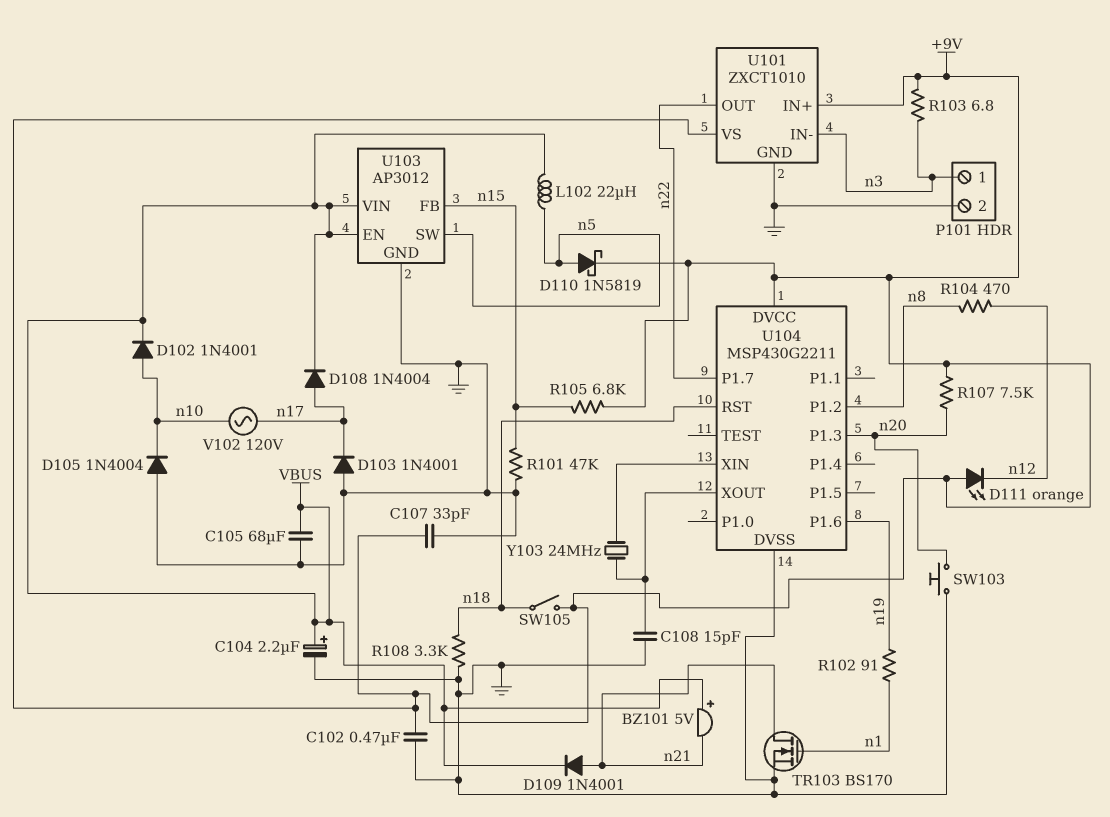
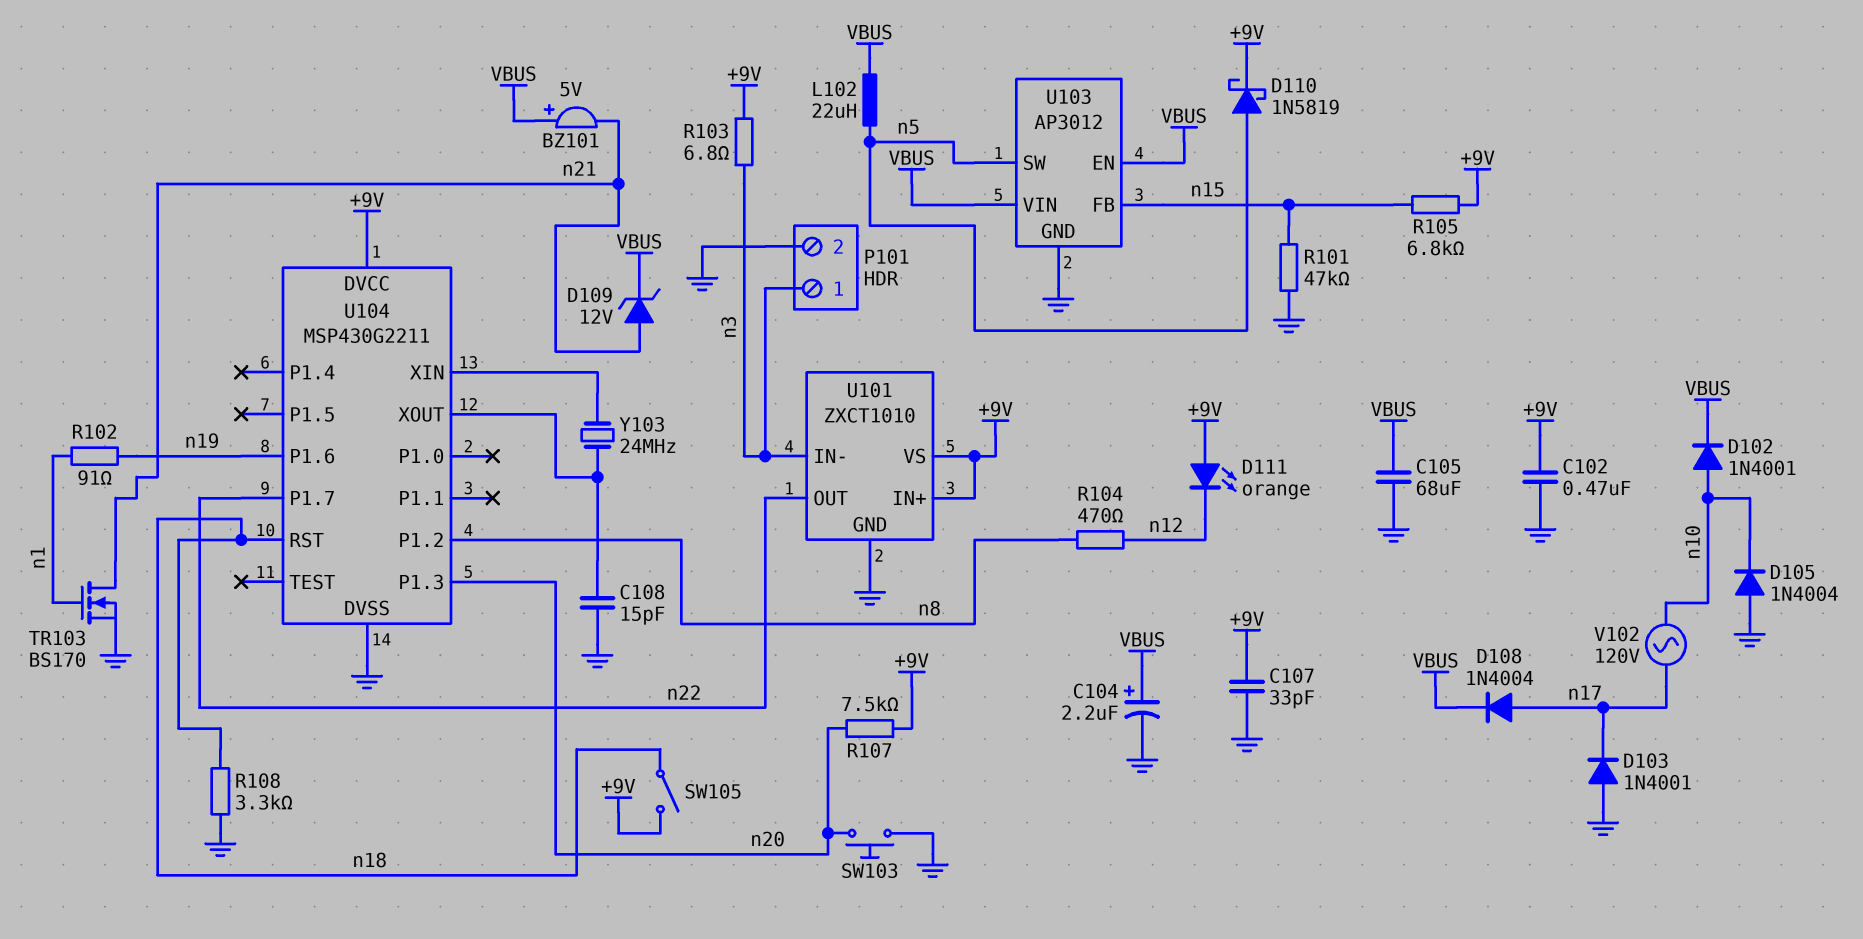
D109: diode 1N4001 (A n21, K VBUS) -> zener 12V (A n21, K VBUS)

